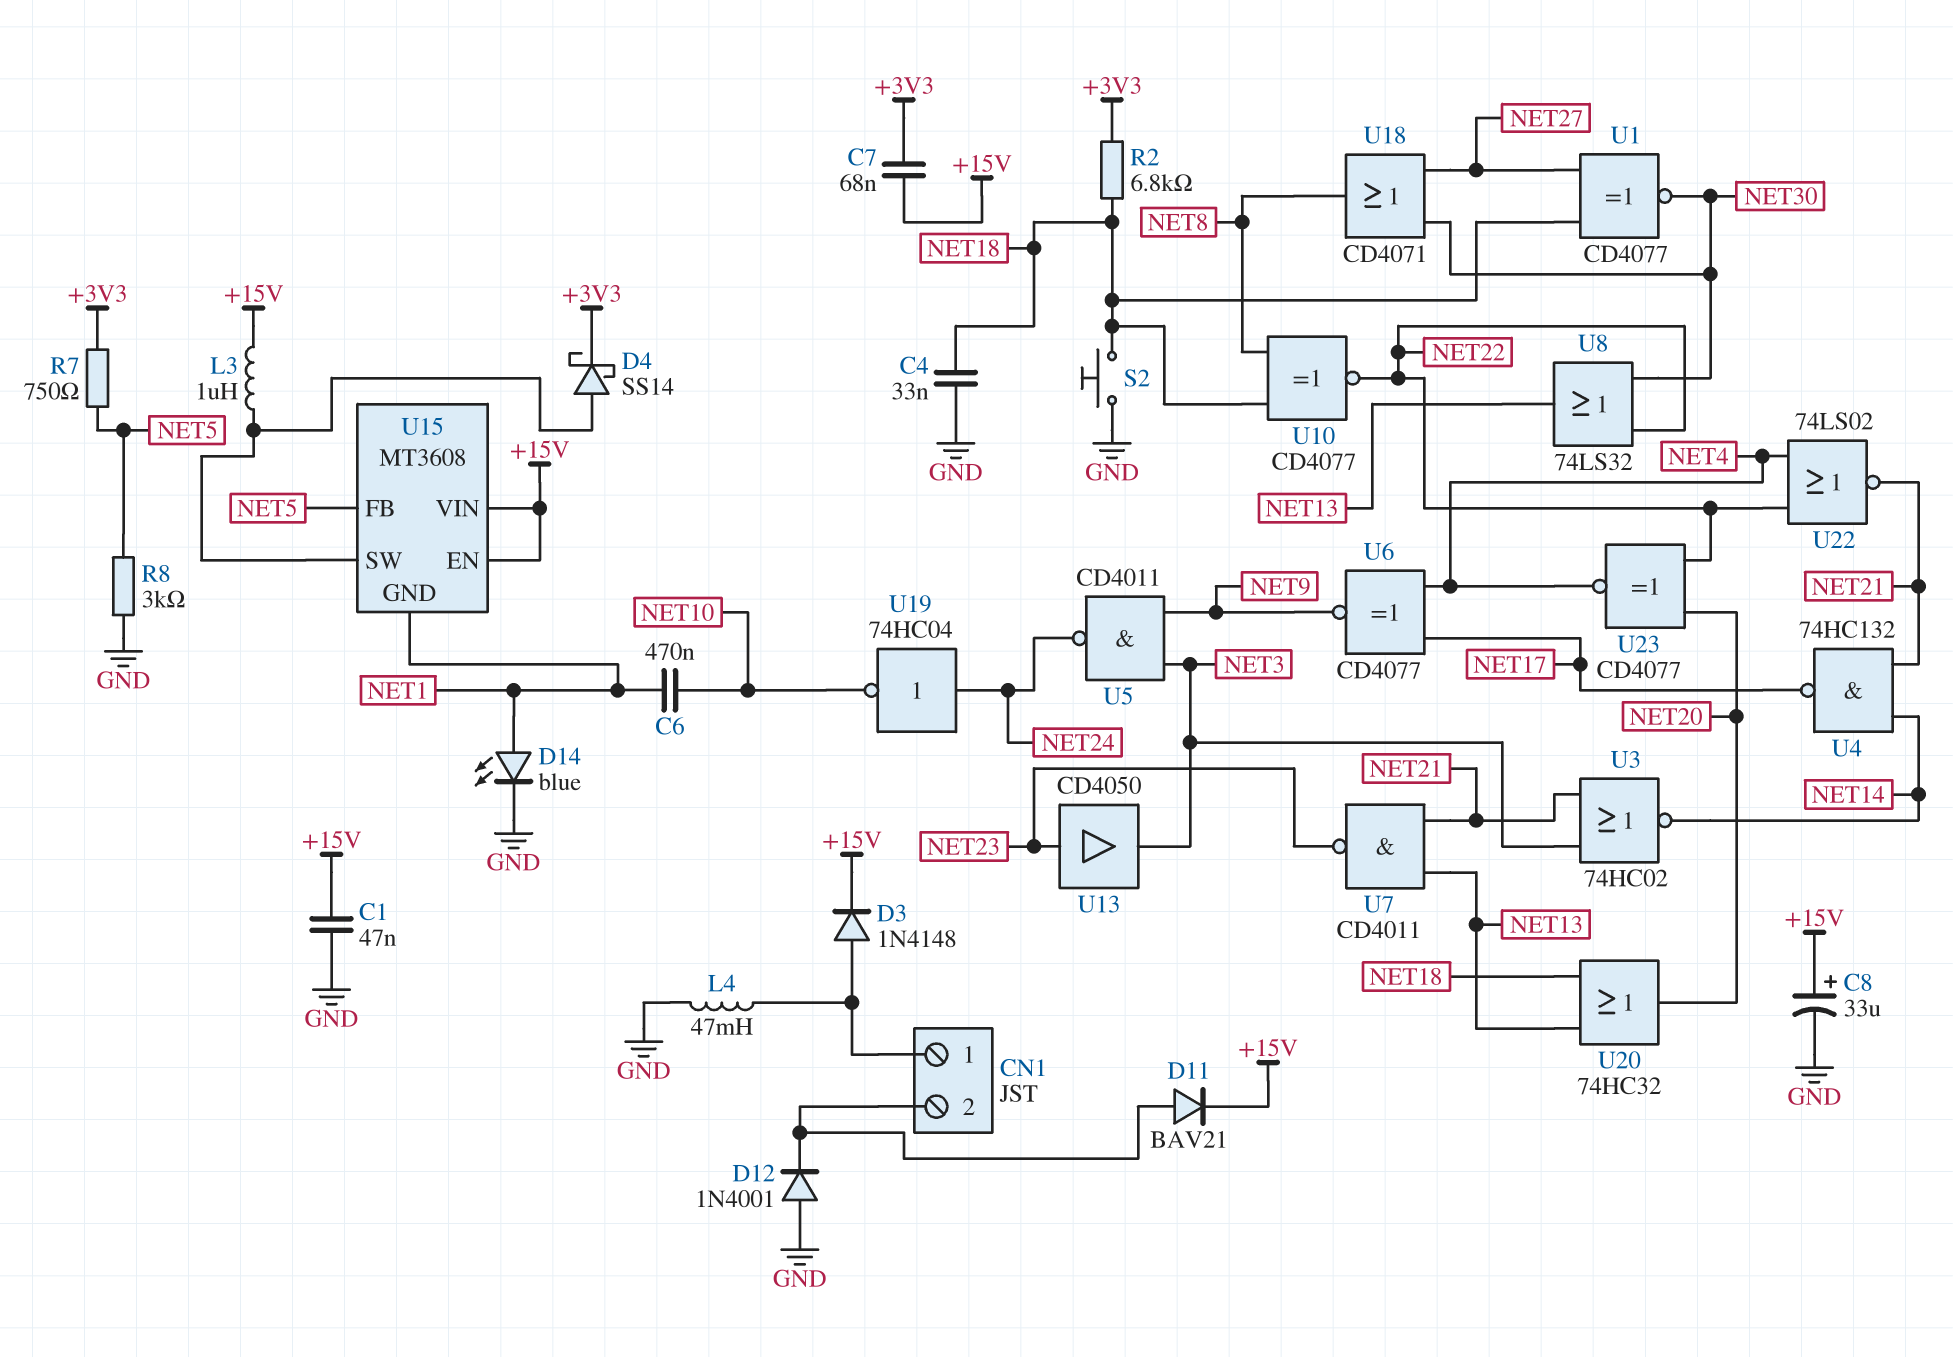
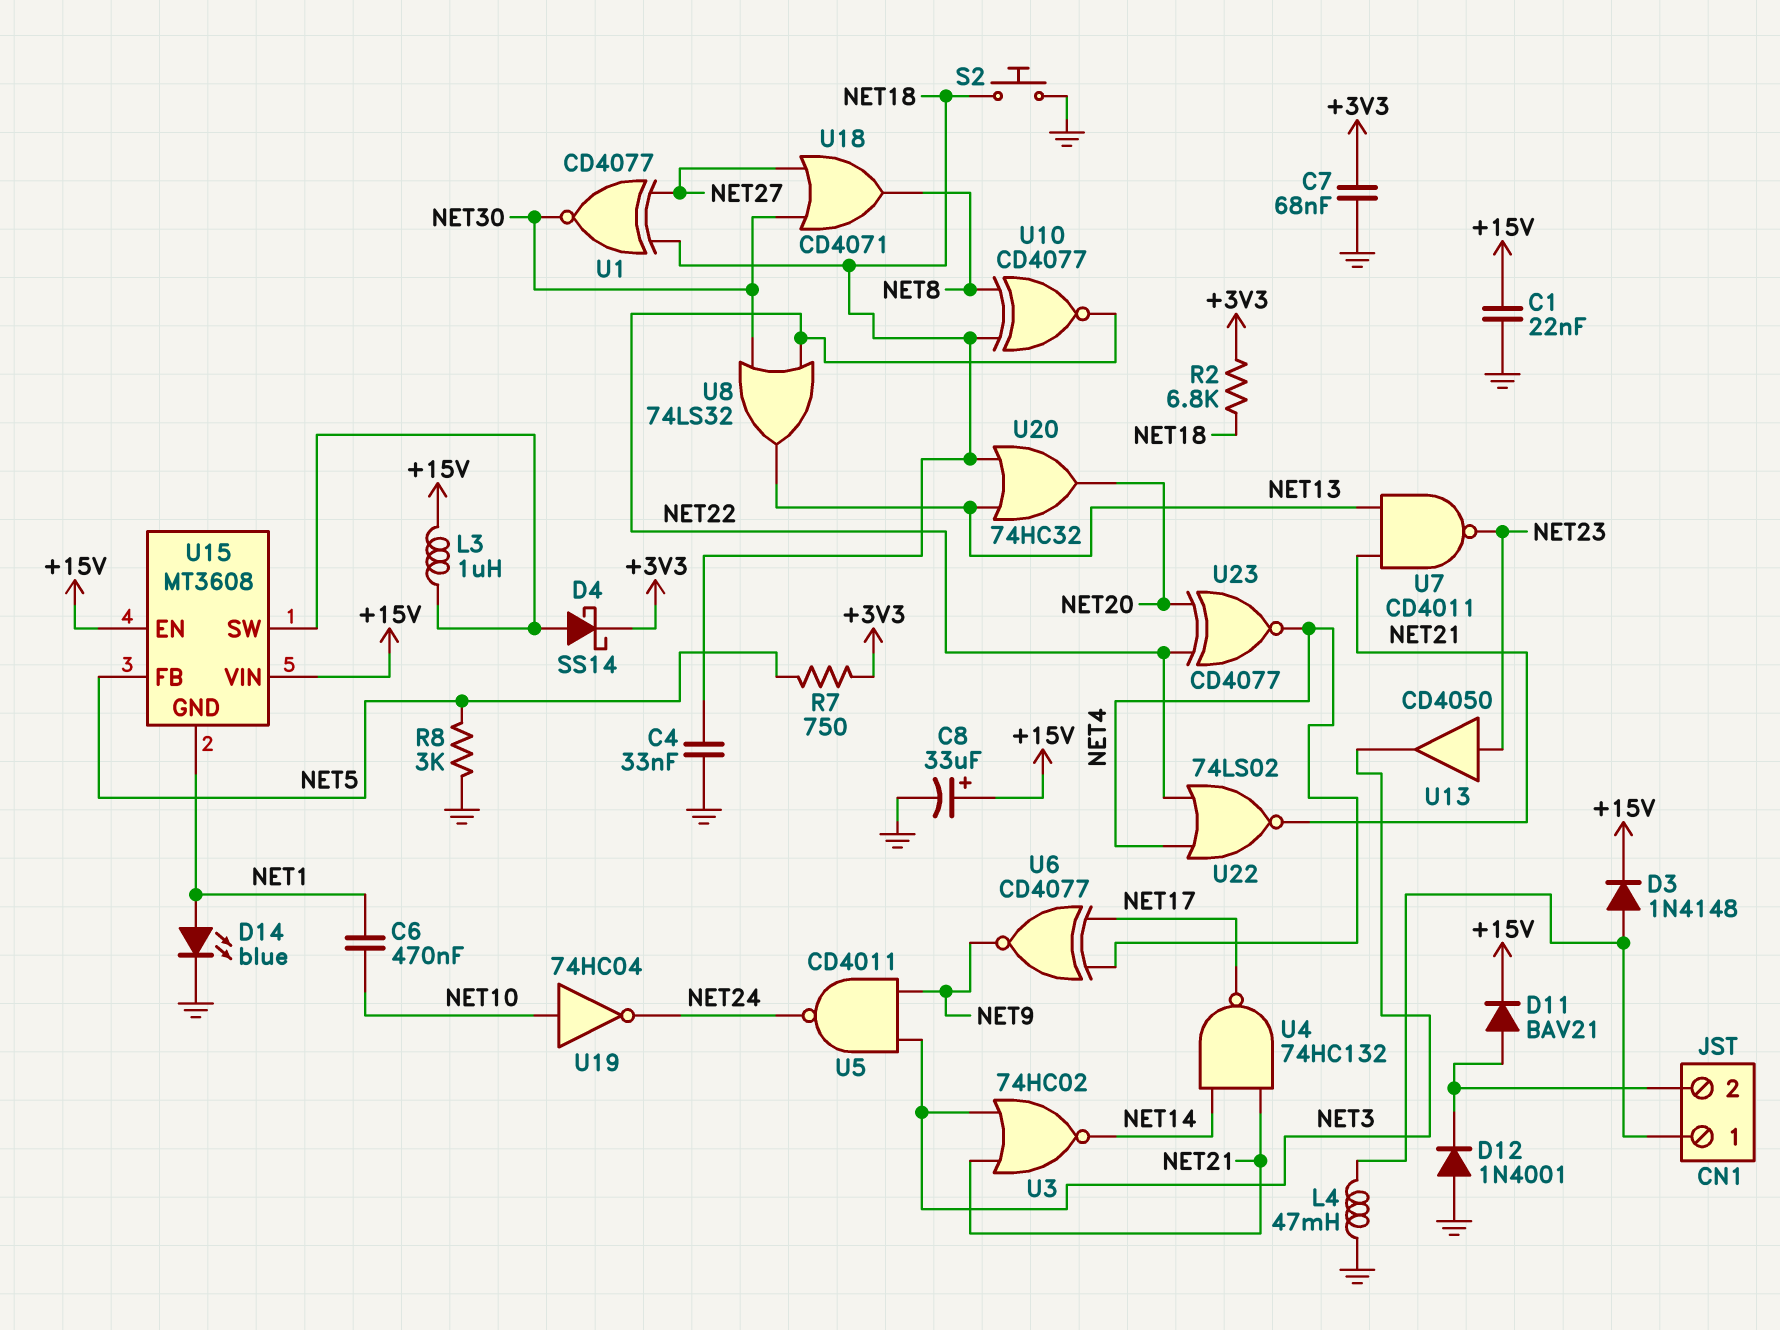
C1: 47nF (+15V, GND) -> 22nF (+15V, GND)
C7: 68nF (+3V3, +15V) -> 68nF (+3V3, GND)
U19: NOT 74HC04 (in NET24, out NET10) -> NOT 74HC04 (in NET10, out NET24)

